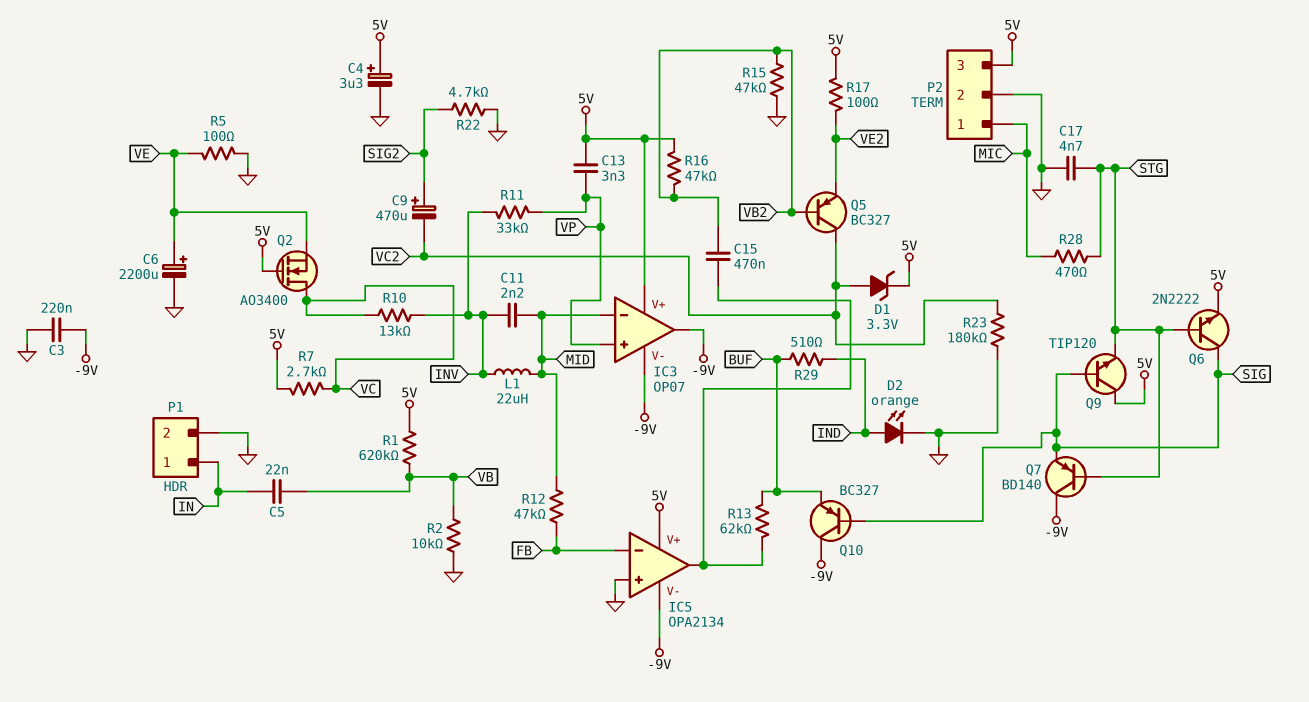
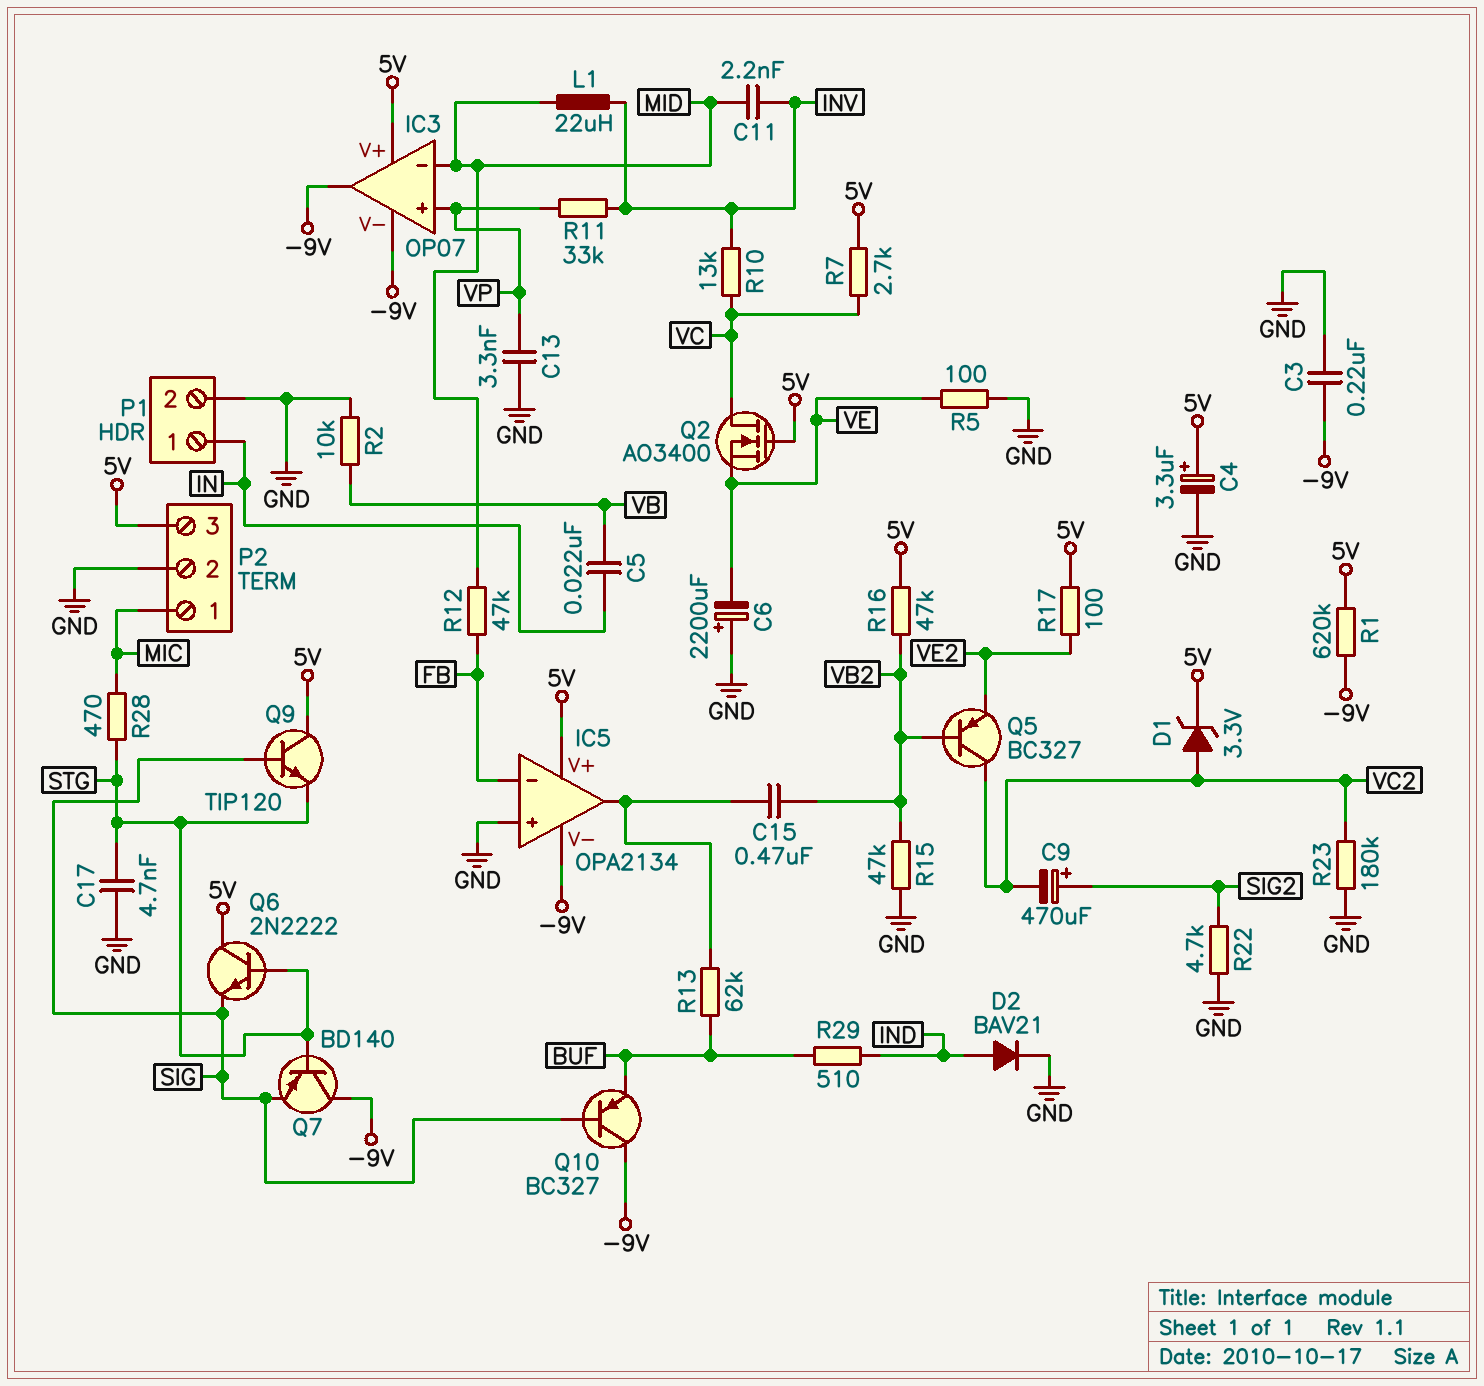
C6: 2200uF (plus VE, minus GND) -> 2200uF (plus GND, minus VE)
C13: 3.3nF (5V, VP) -> 3.3nF (GND, VP)
D2: LED orange (A IND, K GND) -> diode BAV21 (A IND, K GND)
Q6: NPN 2N2222 (B STG, C SIG, E 5V) -> NPN 2N2222 (B STG, C 5V, E SIG)
R1: 620k (5V, VB) -> 620k (-9V, 5V)

